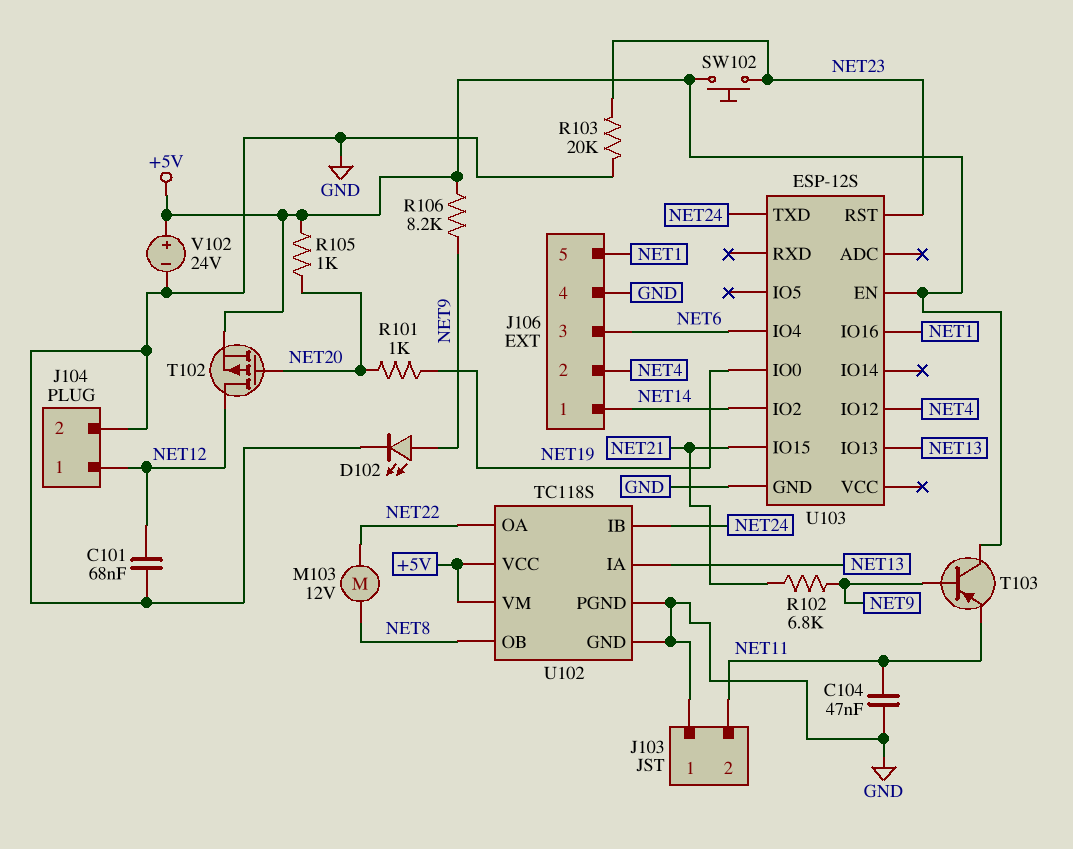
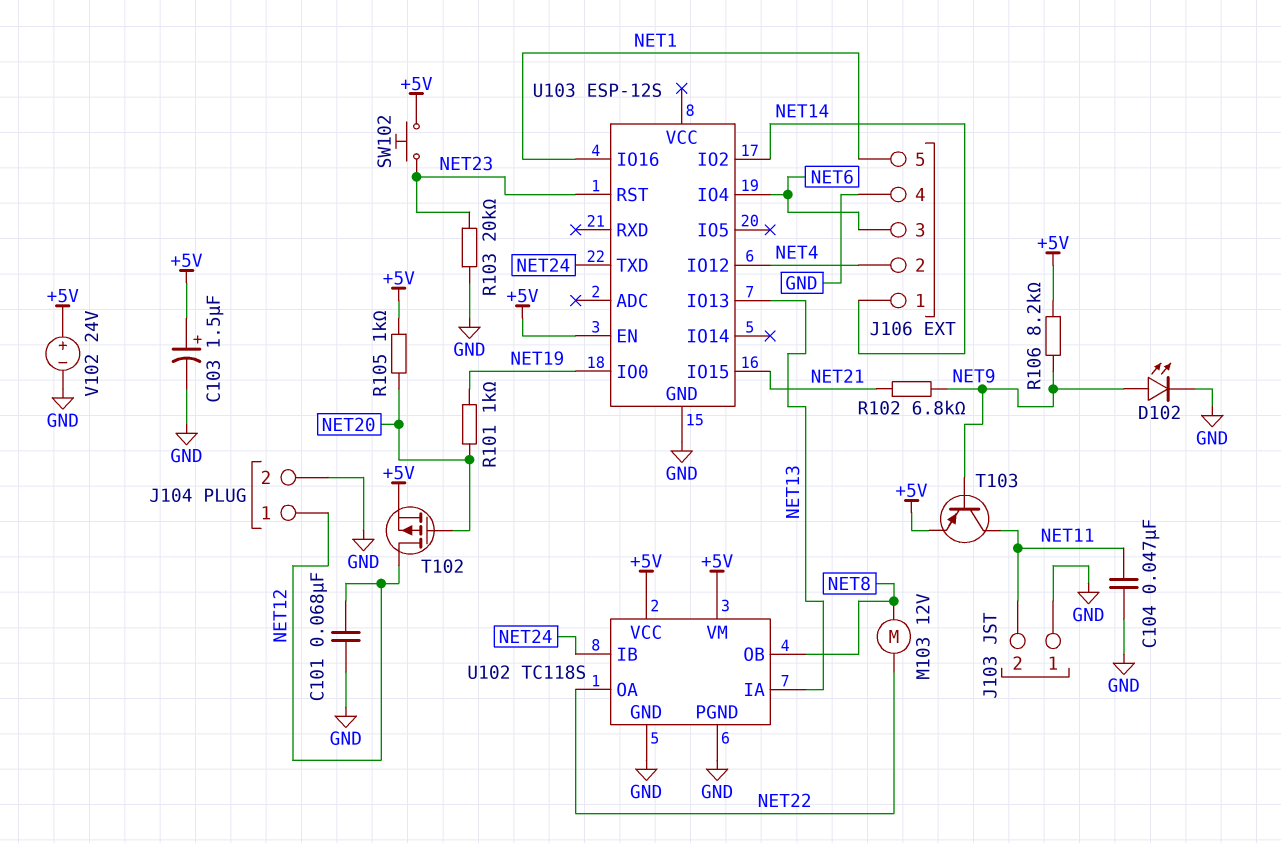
C103: none -> 1.5uF (plus +5V, minus GND)
T103: PNP (B NET9, C +5V, E NET11) -> PNP (B NET9, C NET11, E +5V)

